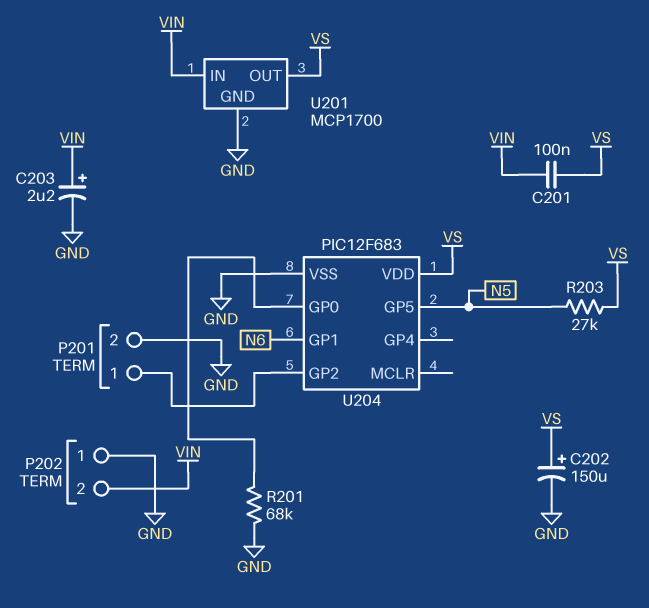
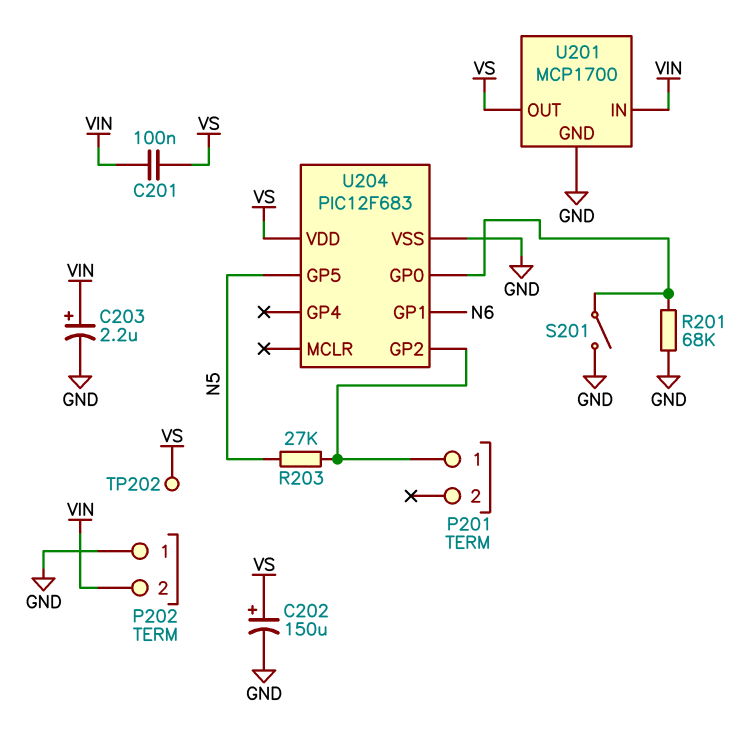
P201 pin 2: GND -> none
R203: 27k (N5, VS) -> 27k (N5, P201/1)
S201: none -> switch (GND, U204/GP0)
TP202: none -> test point (VS)

